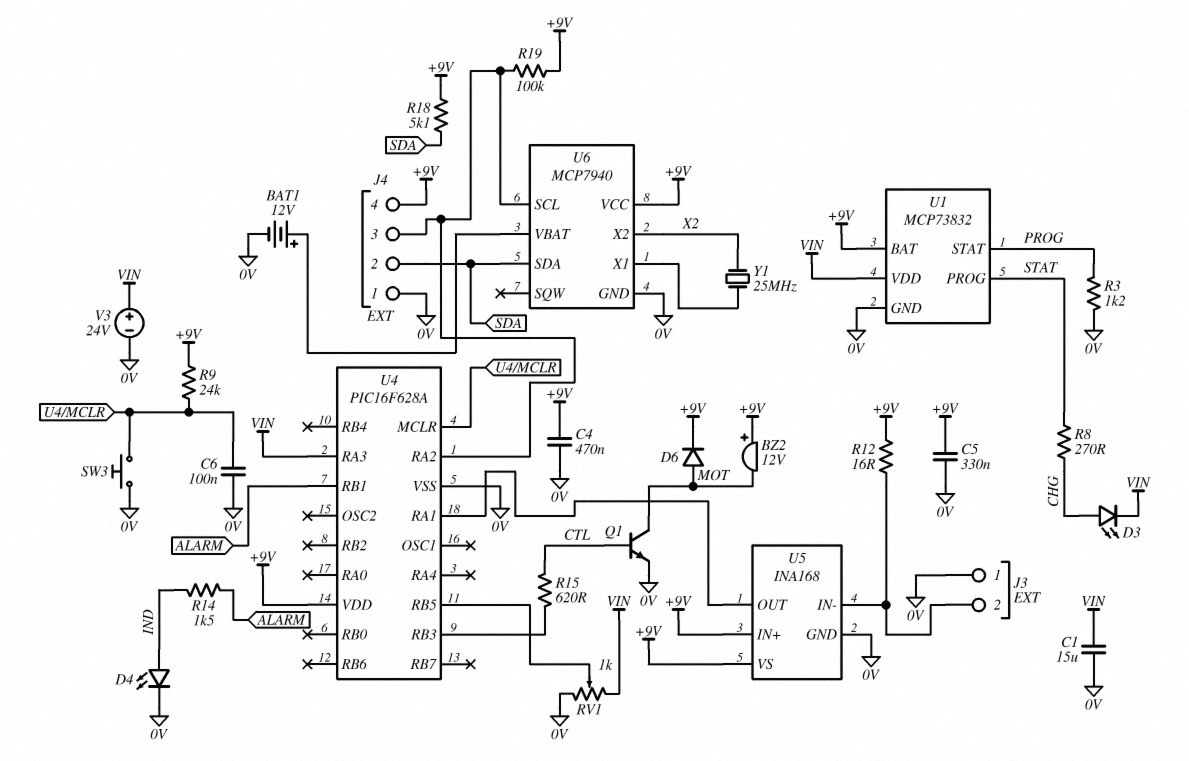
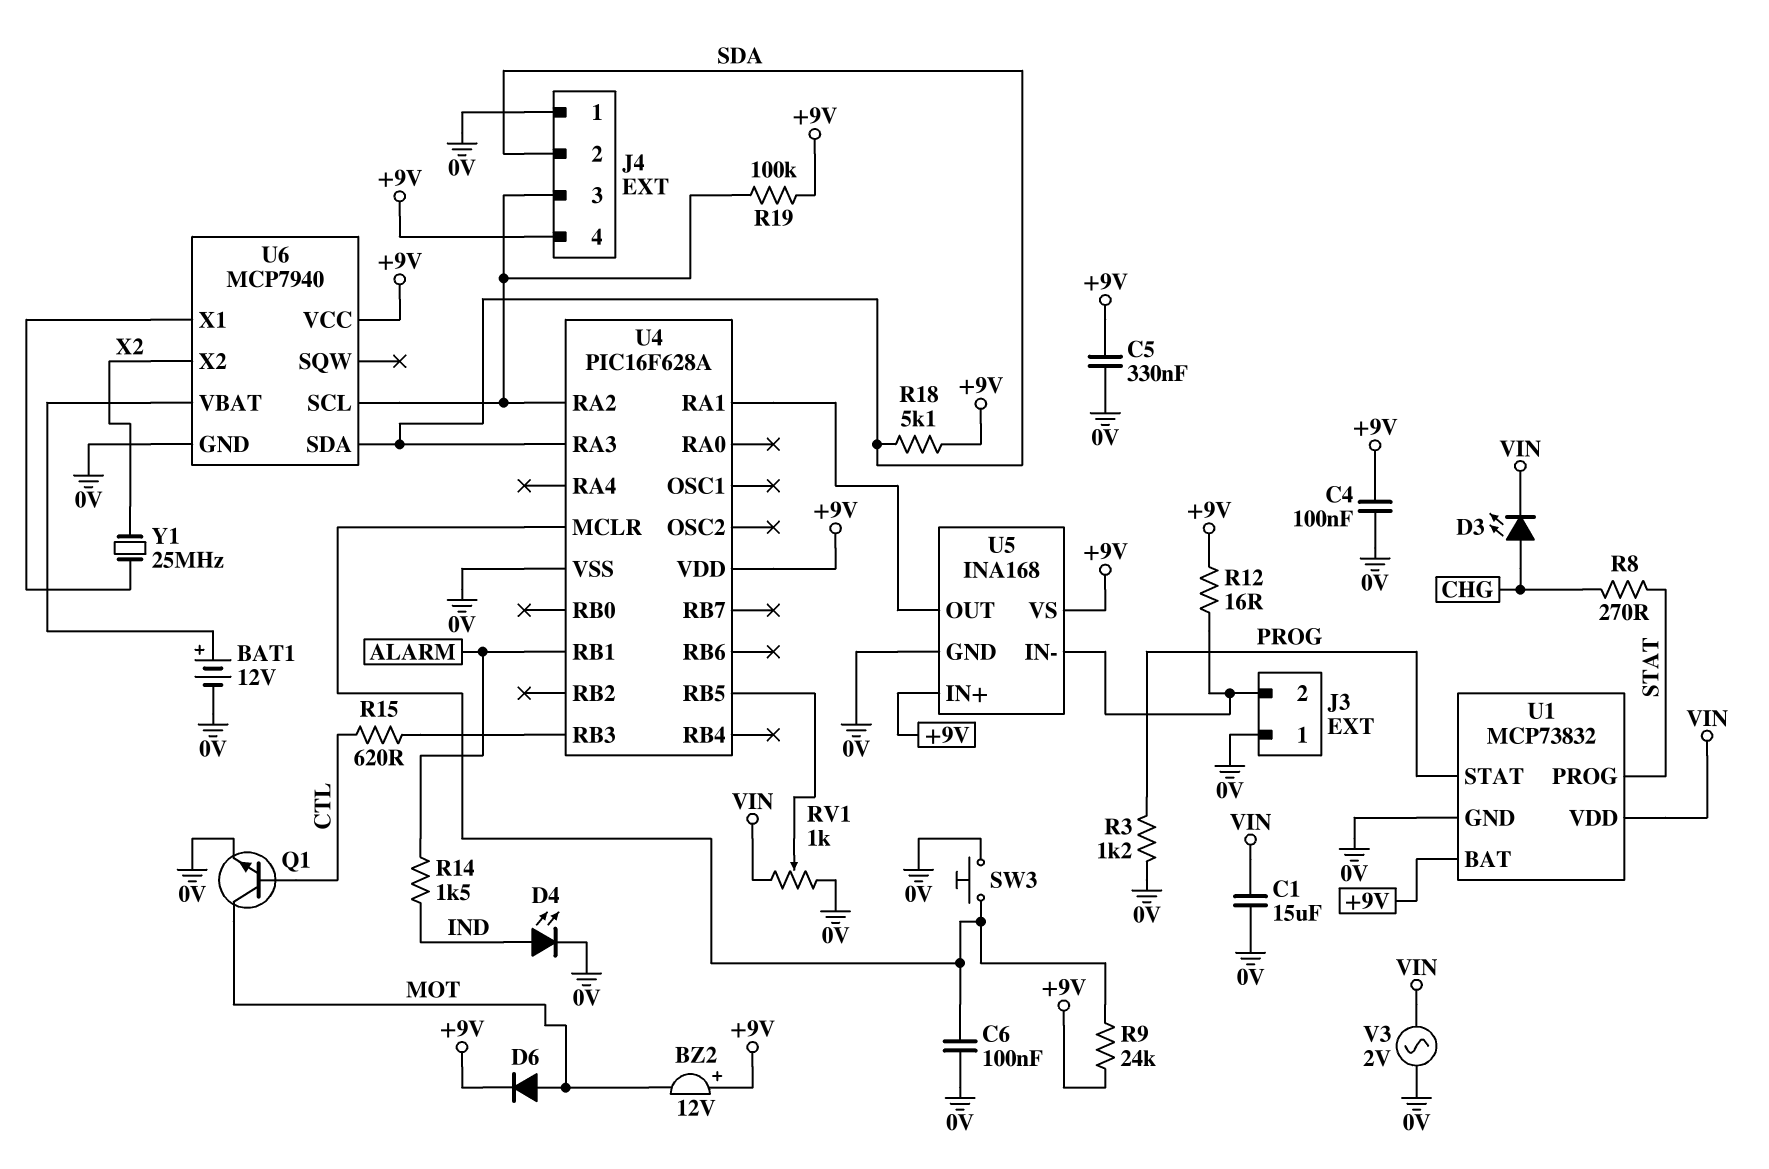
C4: 470nF (+9V, 0V) -> 100nF (+9V, 0V)
U4 pin RA3: VIN -> SDA
V3: 24V (plus VIN, minus 0V) -> AC 2V (0V, VIN)

